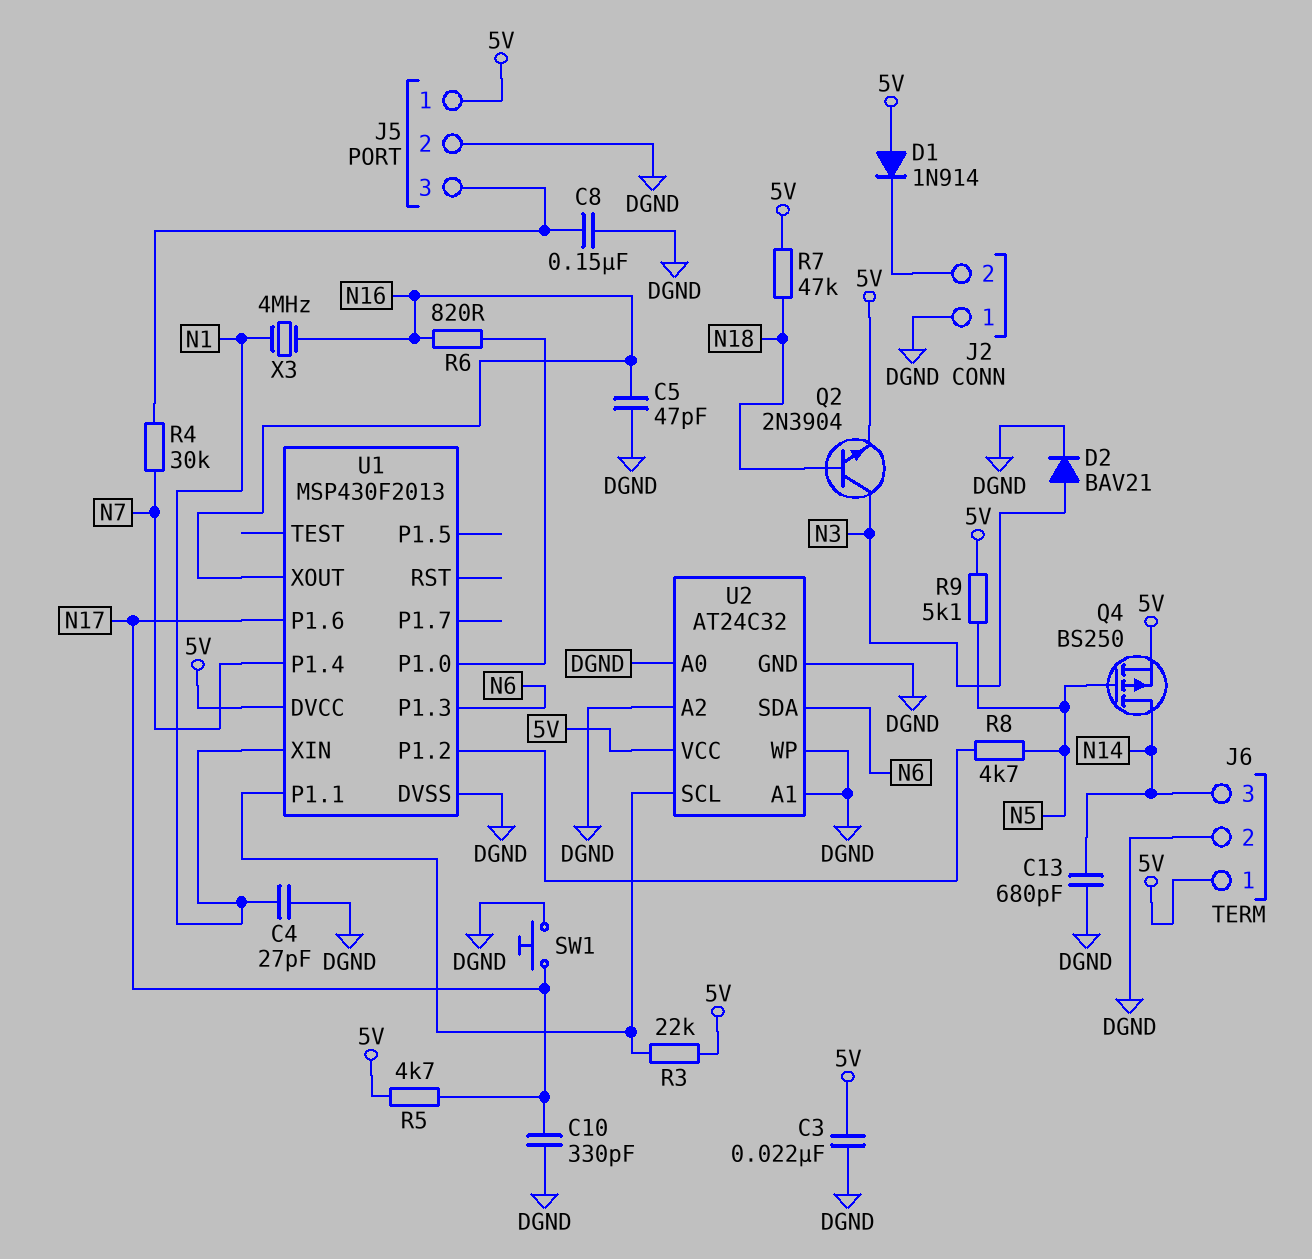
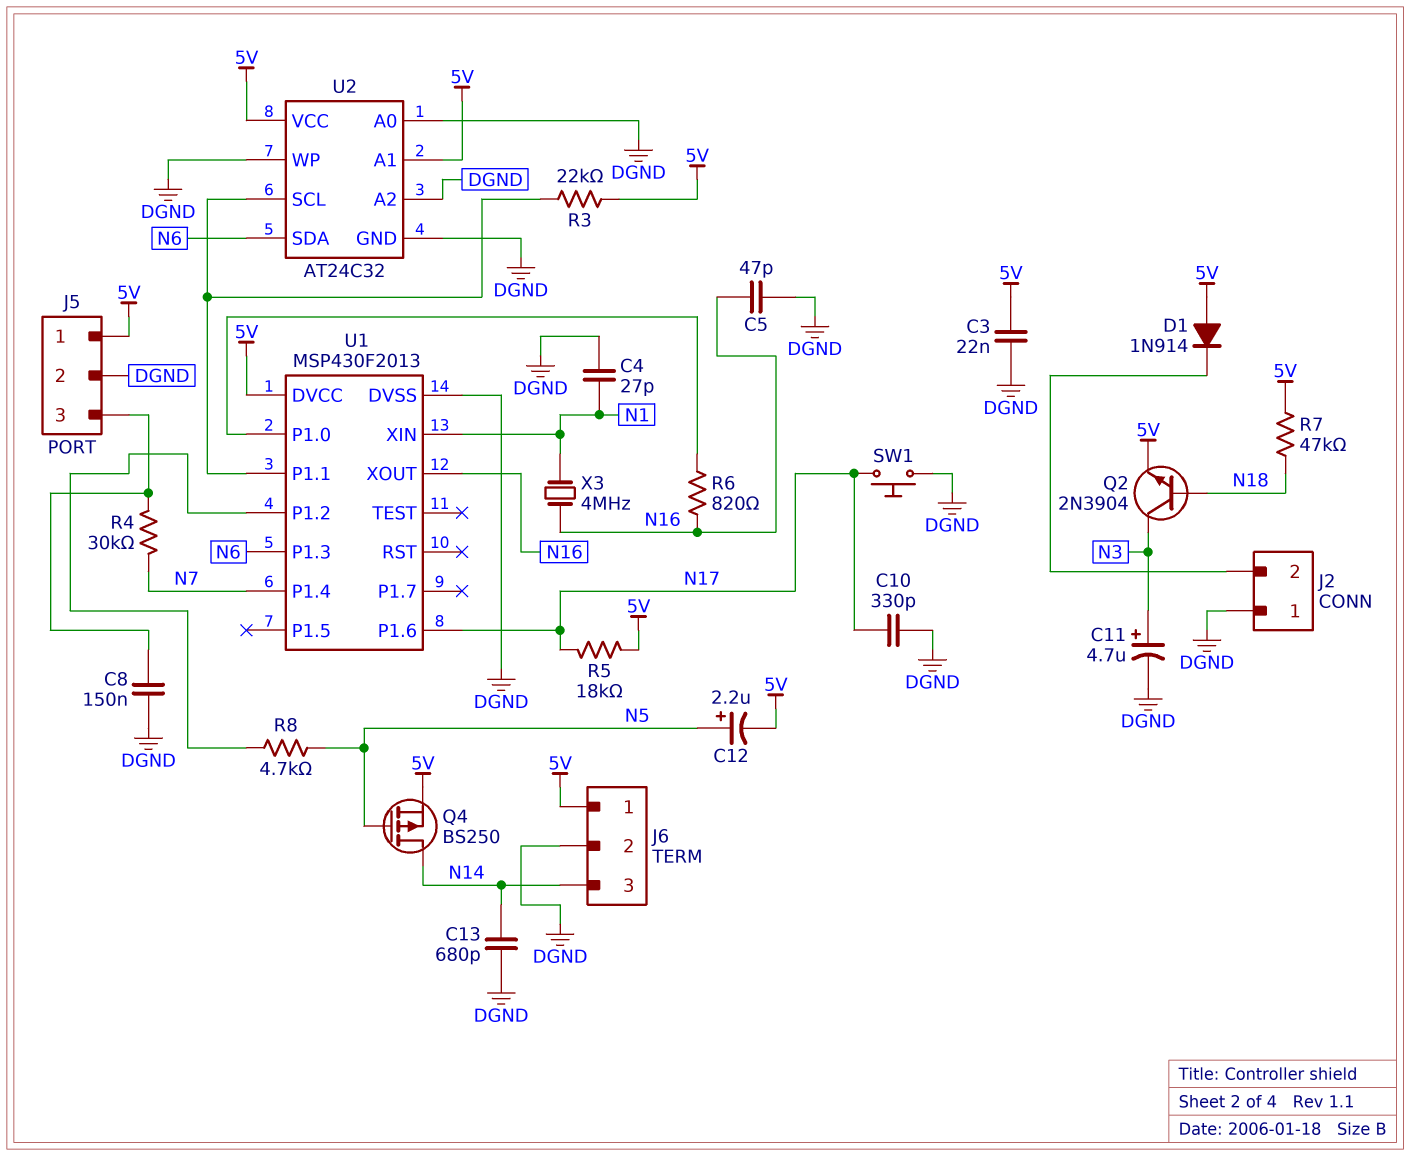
C11: none -> 4.7uF (plus N3, minus DGND)
C12: none -> 2.2uF (plus N5, minus 5V)
D2: diode BAV21 (A N3, K DGND) -> none
R5: 4.7k (5V, N17) -> 18k (5V, N17)
R9: 5.1k (5V, N5) -> none
U2 pin A1: DGND -> 5V

